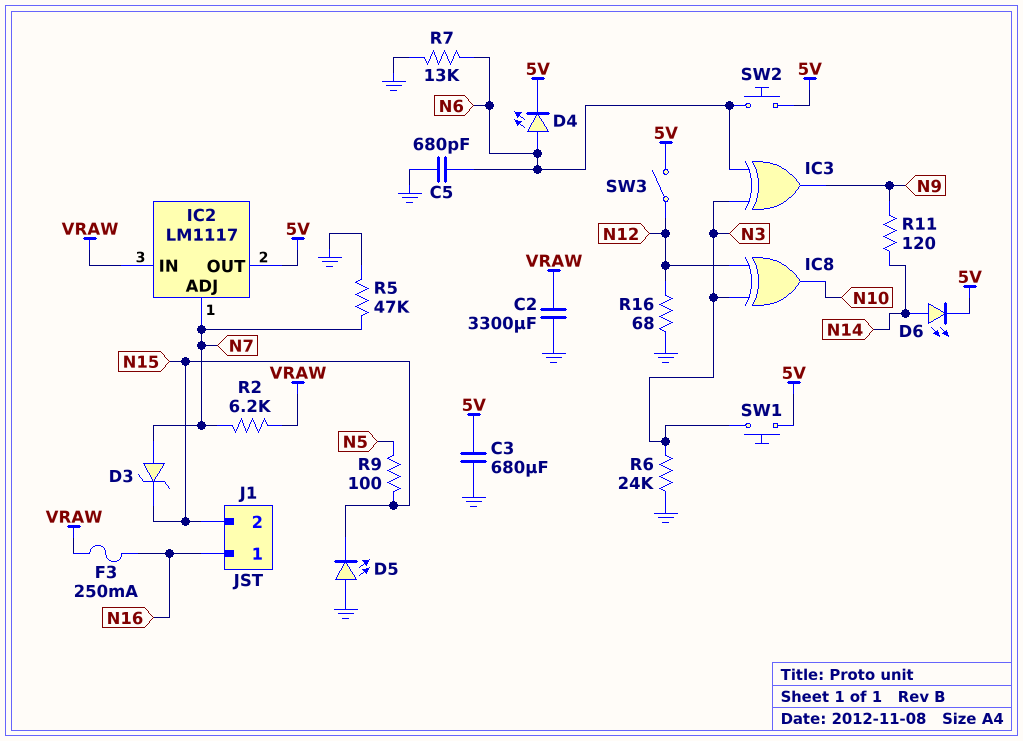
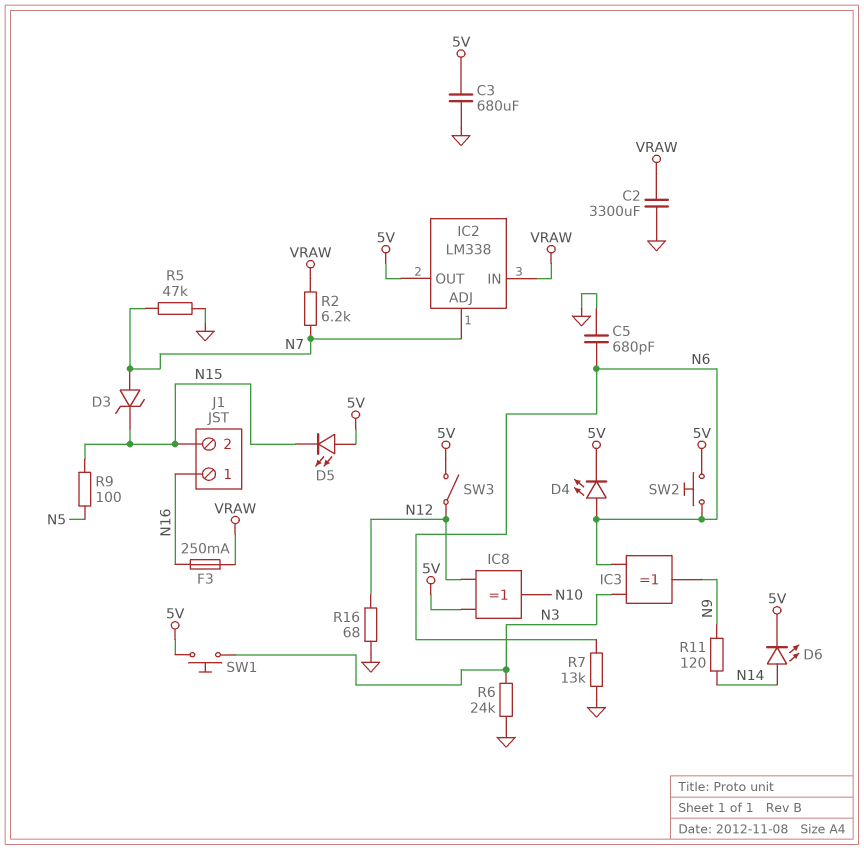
D5: LED (A GND, K N15) -> LED (A 5V, K N15)
IC2: LM1117 -> LM338
IC8: XOR (in N3, in N12, out N10) -> XOR (in 5V, in N12, out N10)

